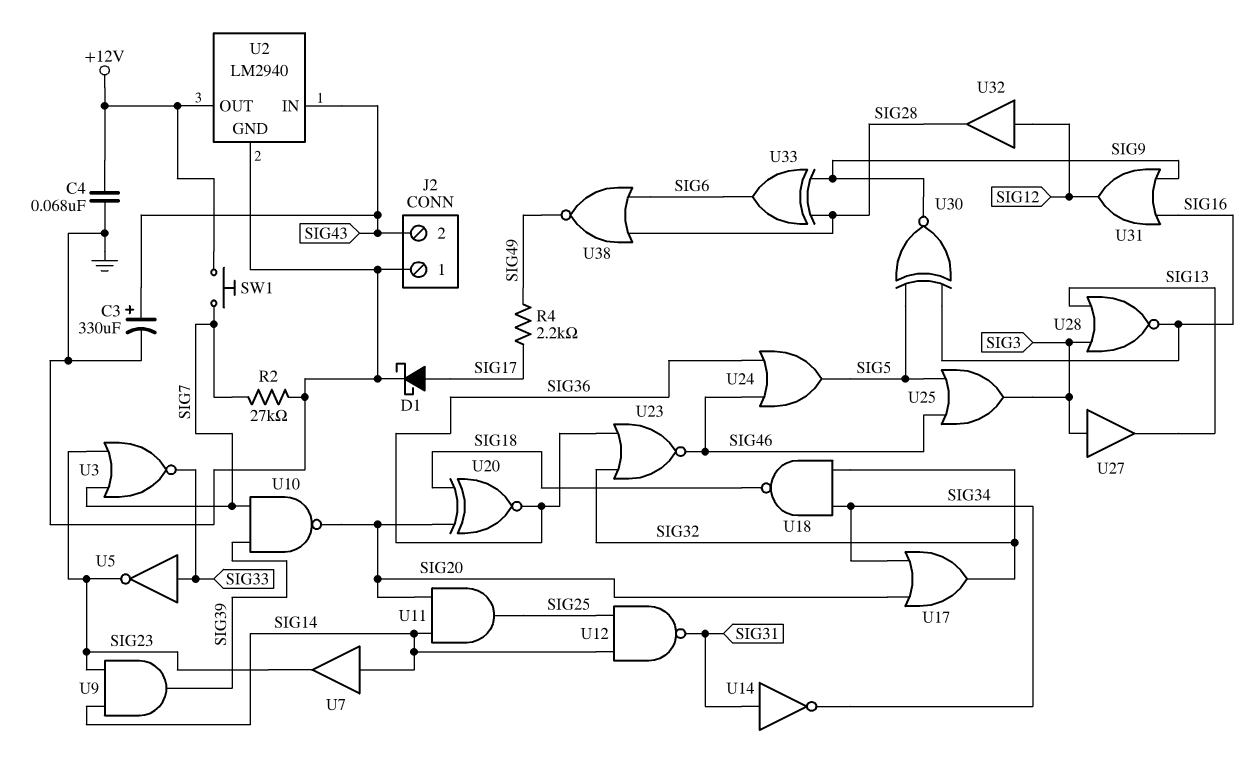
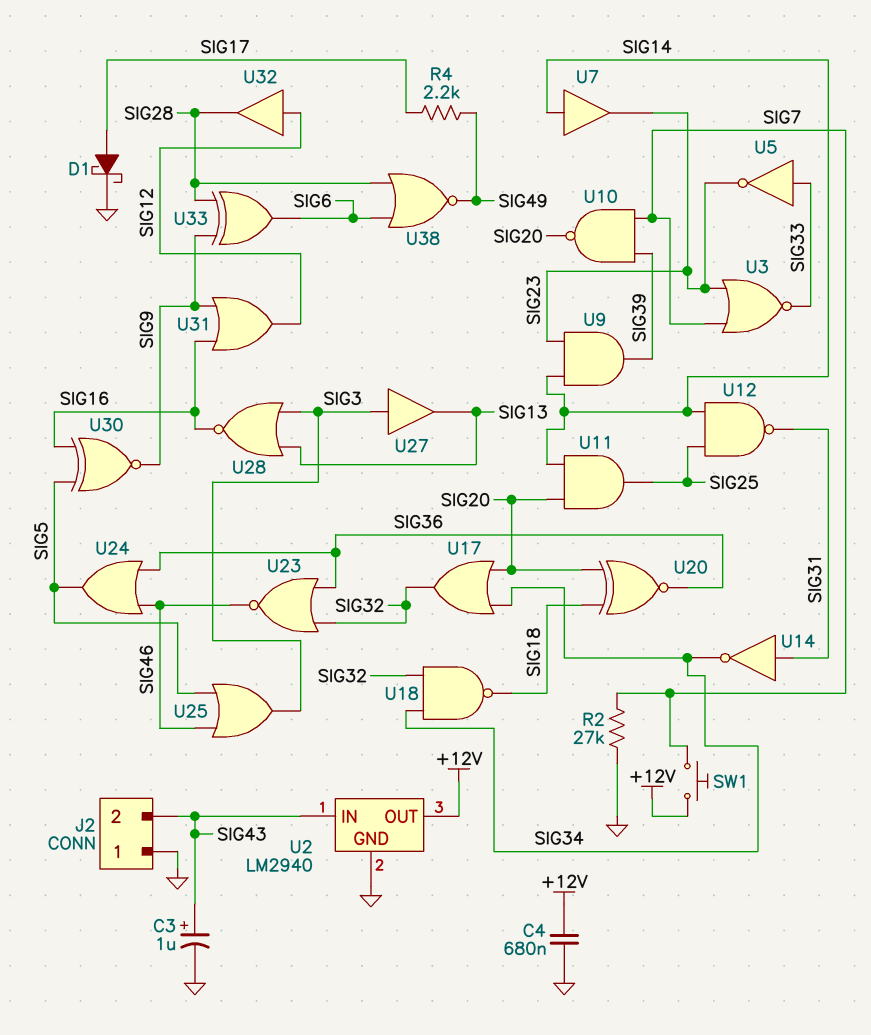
C3: 330uF (plus SIG43, minus GND) -> 1uF (plus SIG43, minus GND)
C4: 68nF (+12V, GND) -> 680nF (+12V, GND)

